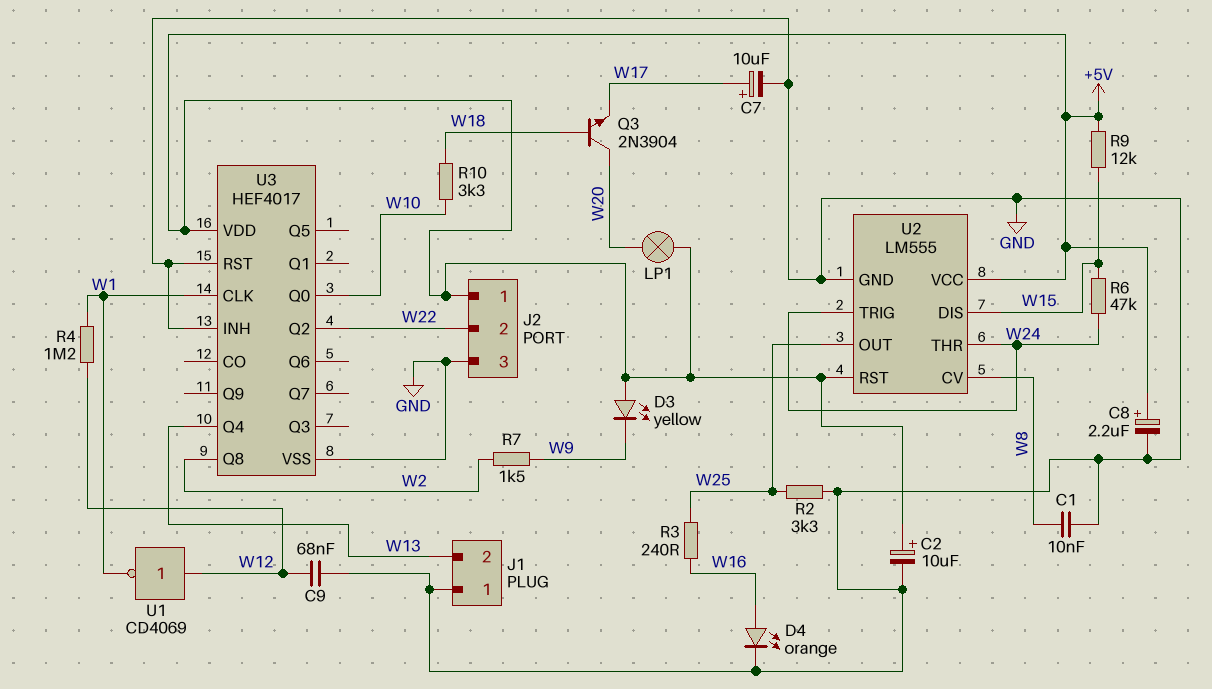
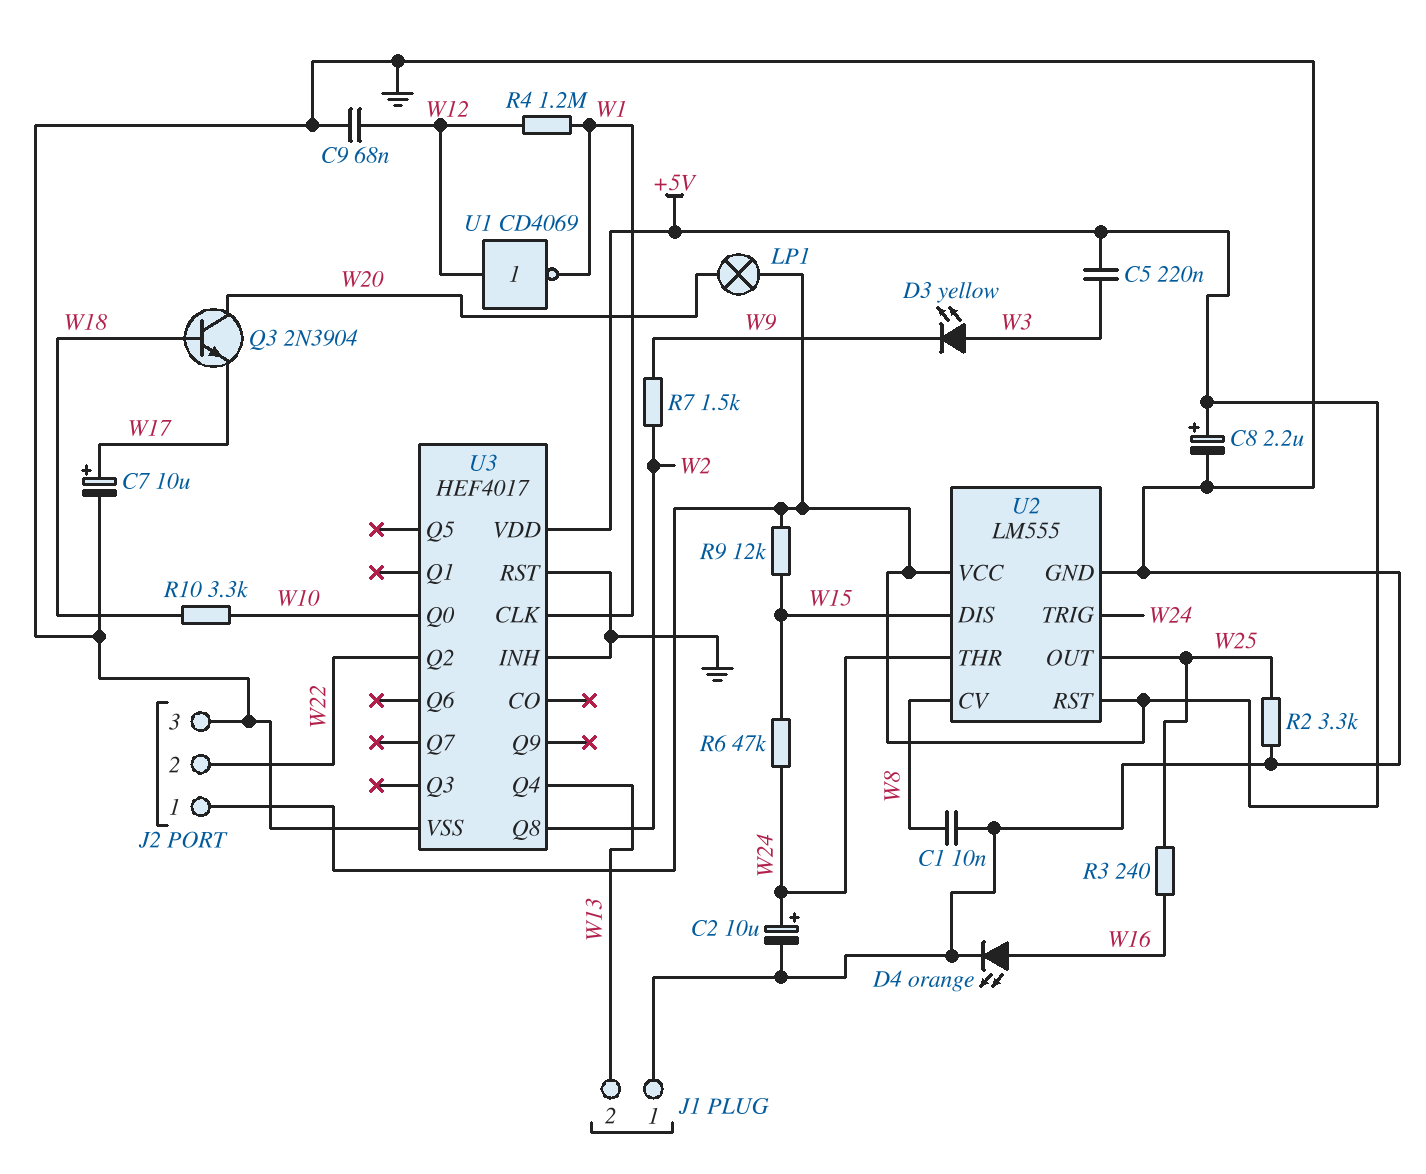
C2: 10uF (plus +5V, minus GND) -> 10uF (plus W24, minus GND)
C5: none -> 220nF (+5V, W3)
D3: LED yellow (A +5V, K W9) -> LED yellow (A W3, K W9)

